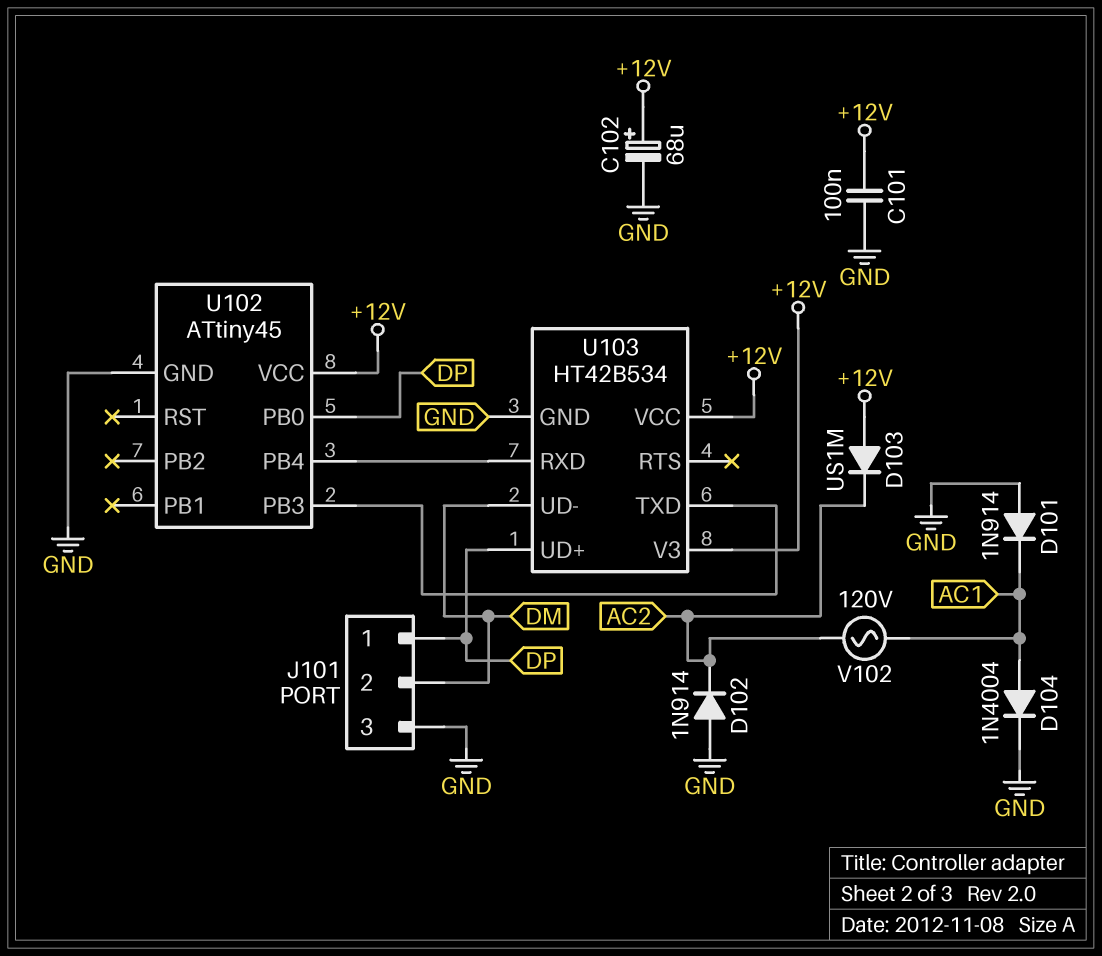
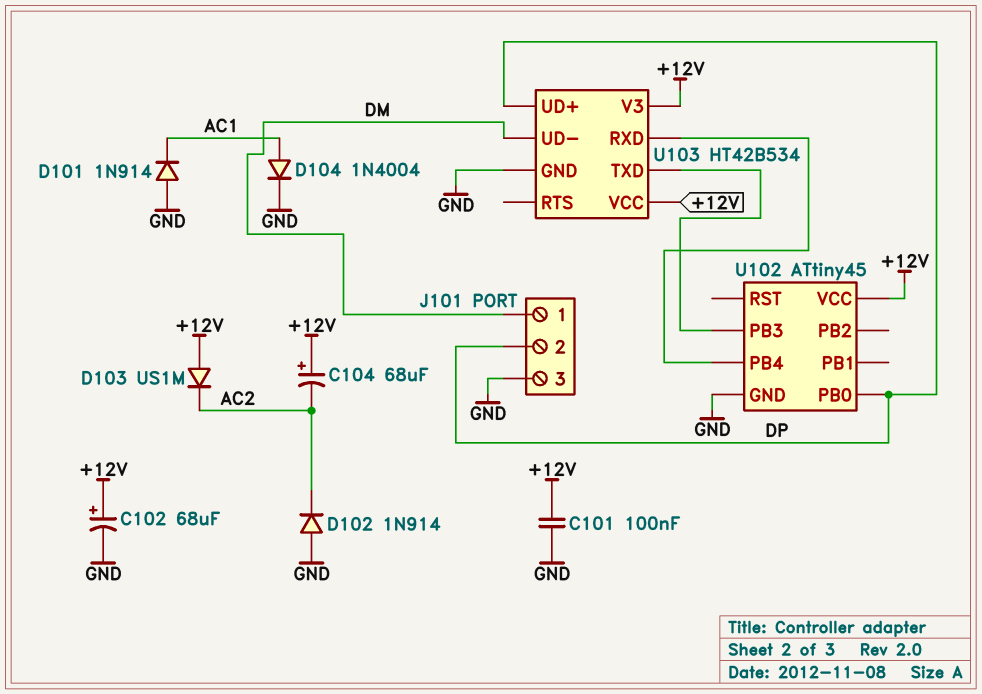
C104: none -> 68uF (plus +12V, minus AC2)
J101 pin 1: DP -> DM
J101 pin 2: DM -> DP
V102: AC 120V (AC1, AC2) -> none

